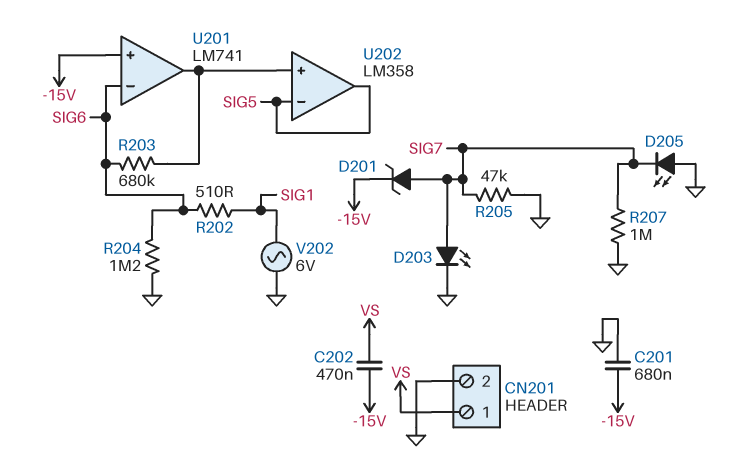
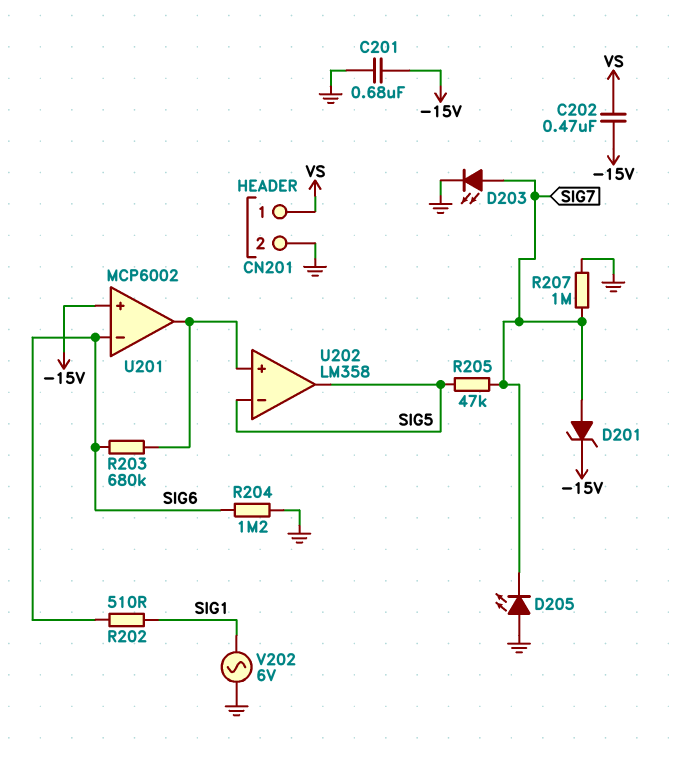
R205: 47k (GND, SIG7) -> 47k (SIG5, SIG7)
U201: LM741 -> MCP6002

